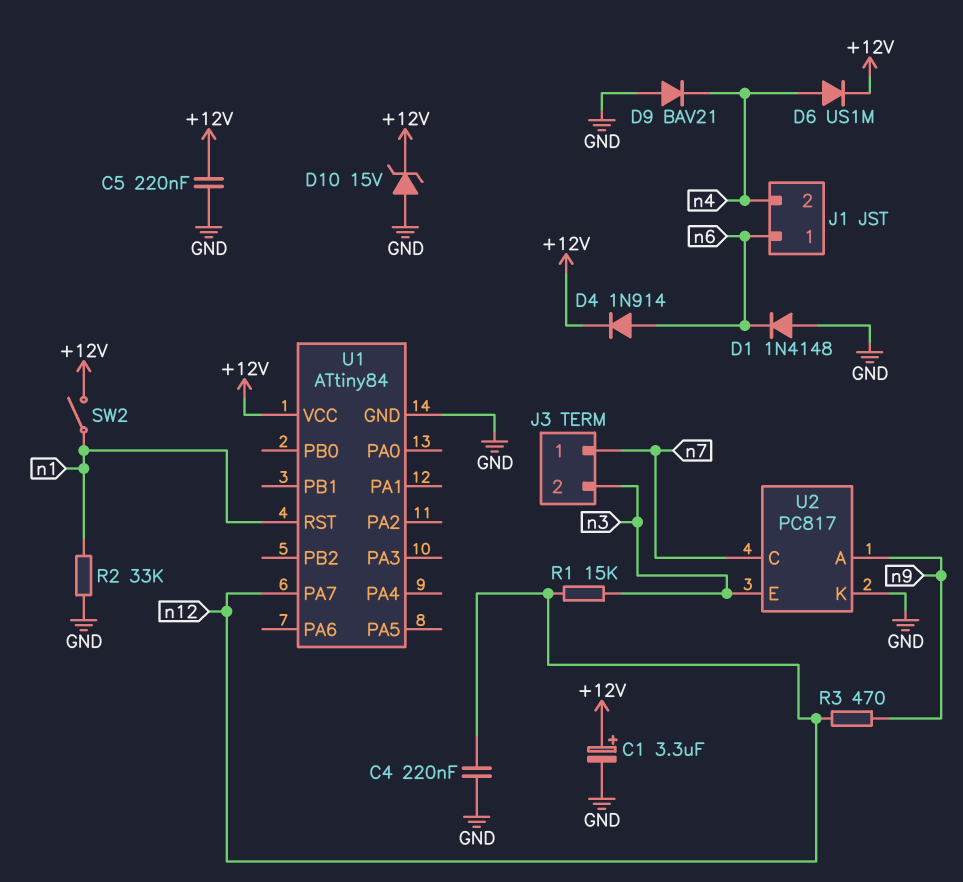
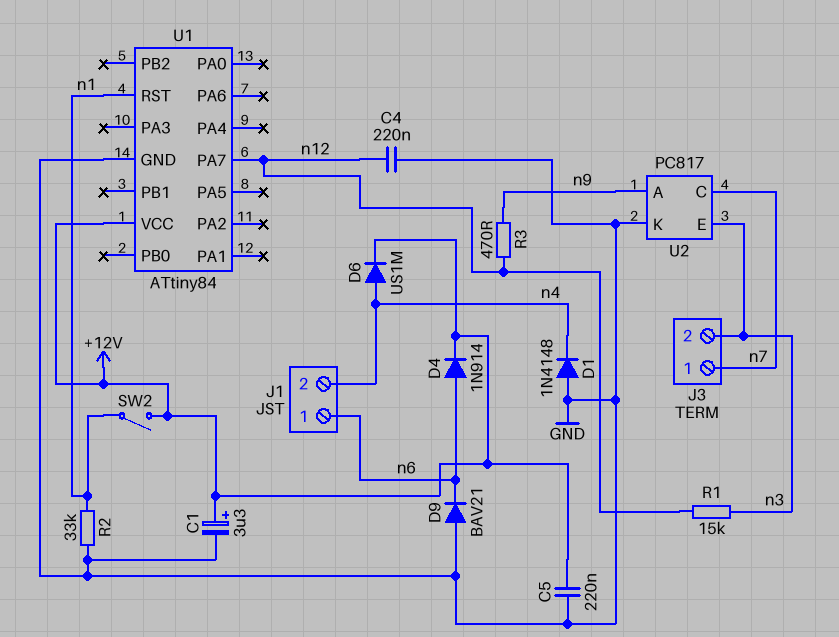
D1: diode 1N4148 (A GND, K n6) -> diode 1N4148 (A GND, K n4)
D9: diode BAV21 (A GND, K n4) -> diode BAV21 (A GND, K n6)
D10: zener 15V (A GND, K +12V) -> none

